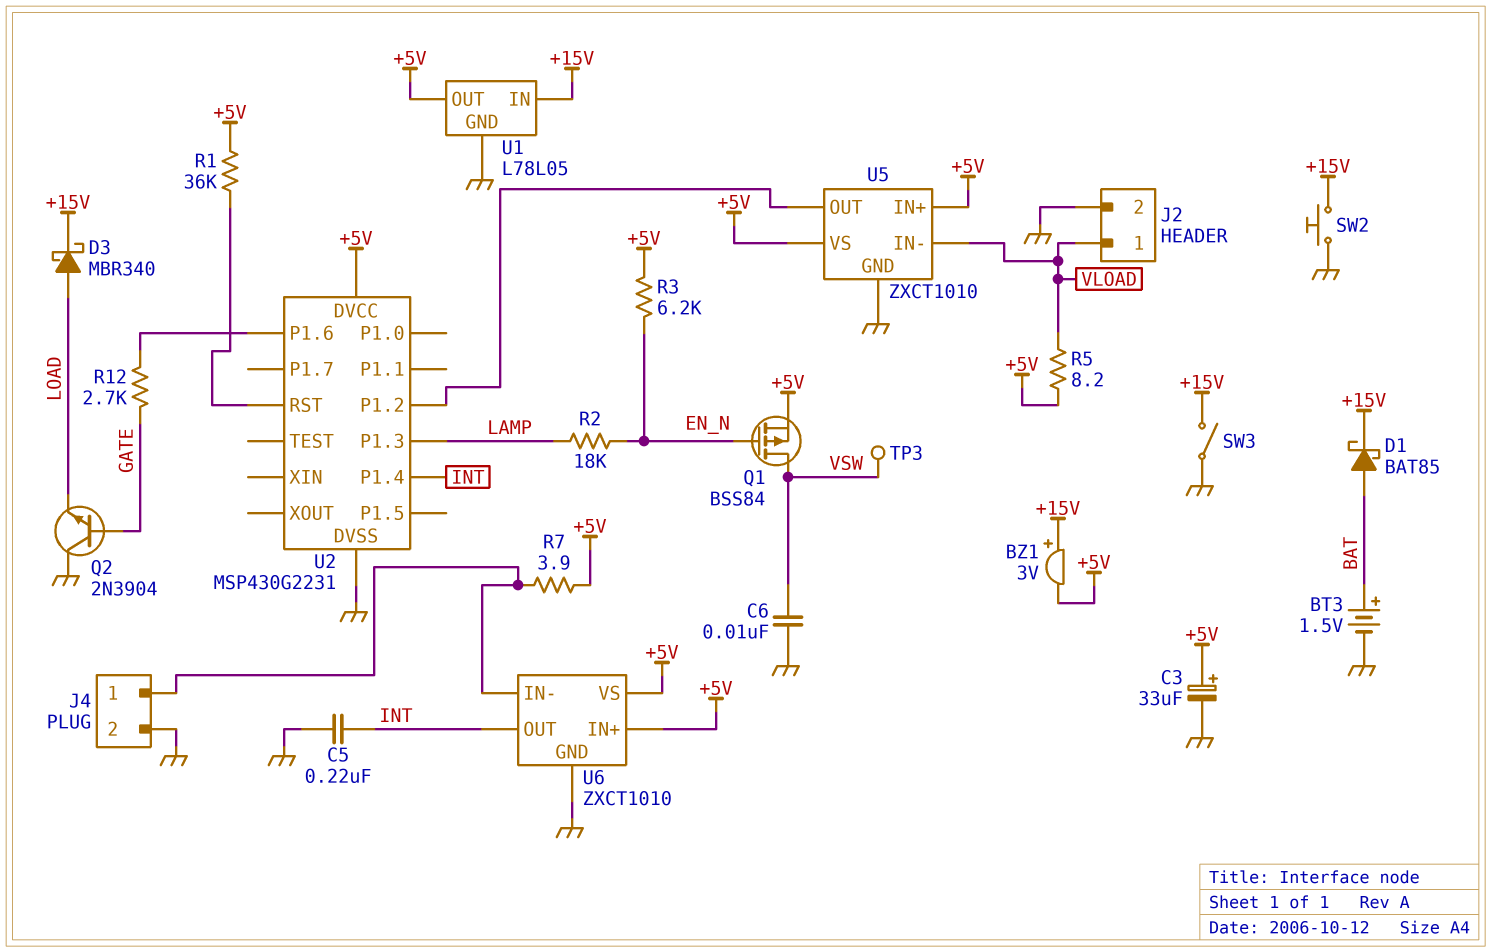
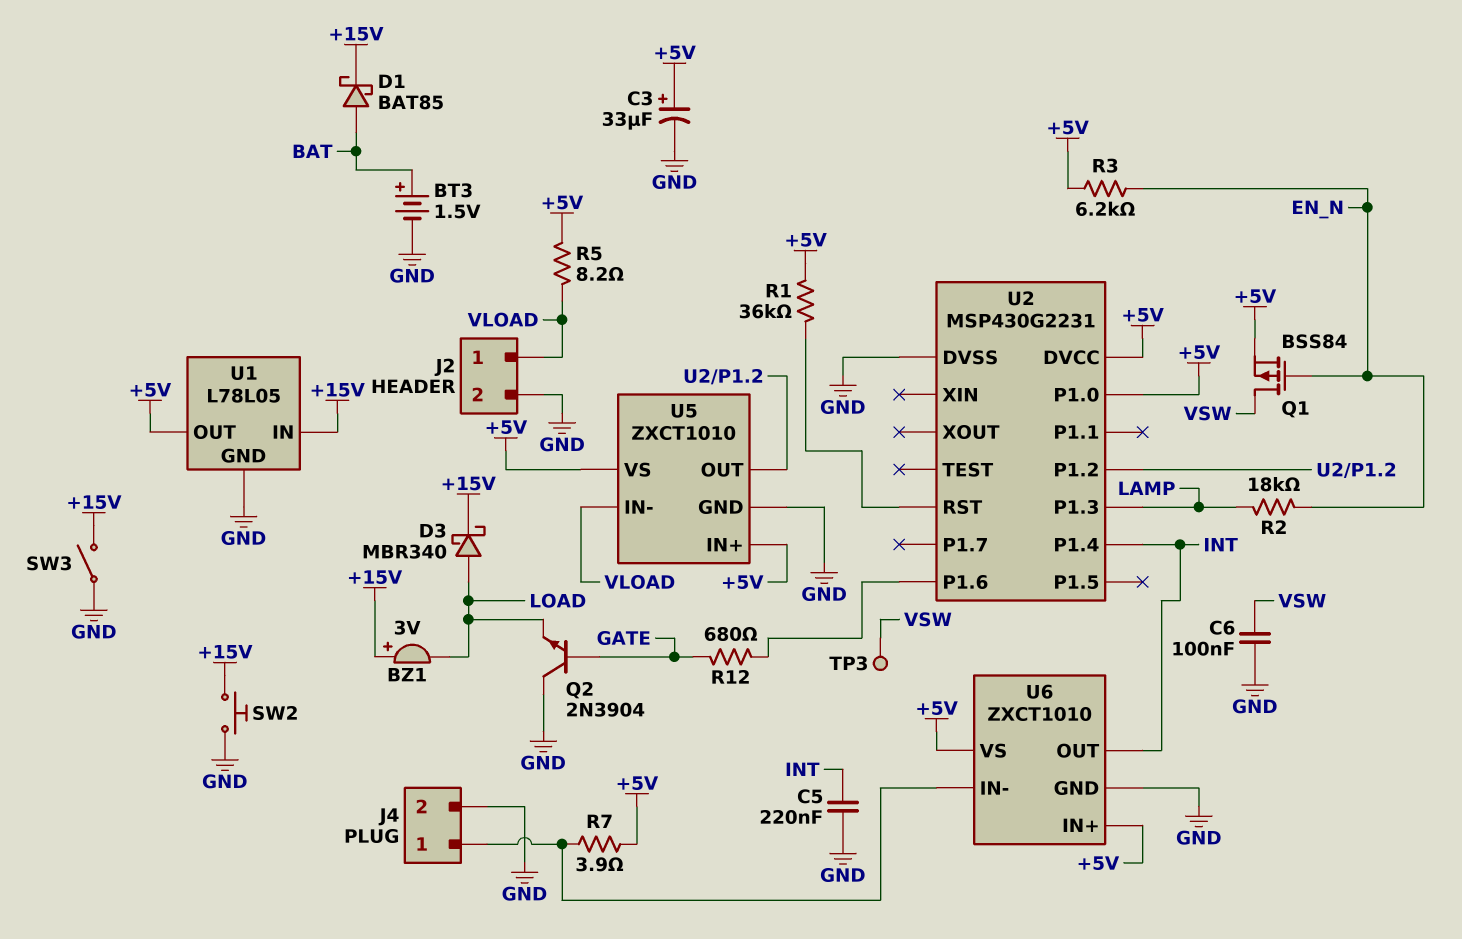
BZ1: buzzer 3V (plus +15V, minus +5V) -> buzzer 3V (plus +15V, minus LOAD)
C6: 10nF (GND, VSW) -> 100nF (GND, VSW)
R12: 2.7k (GATE, U2/P1.6) -> 680 (GATE, U2/P1.6)
U2 pin P1.0: none -> +5V

